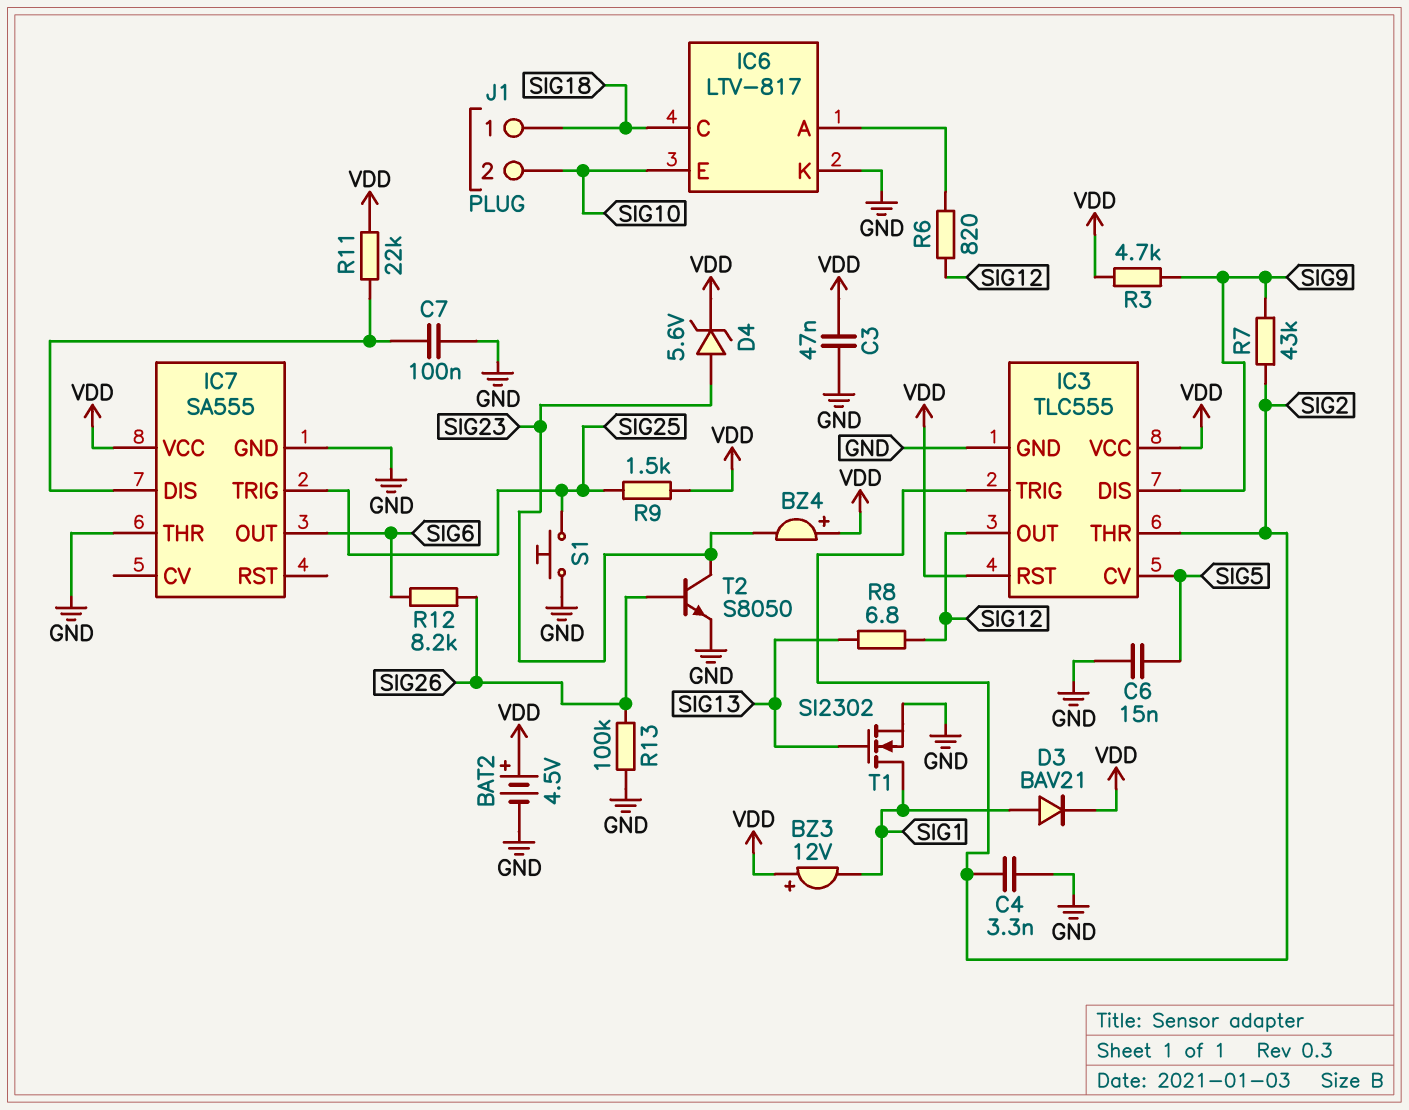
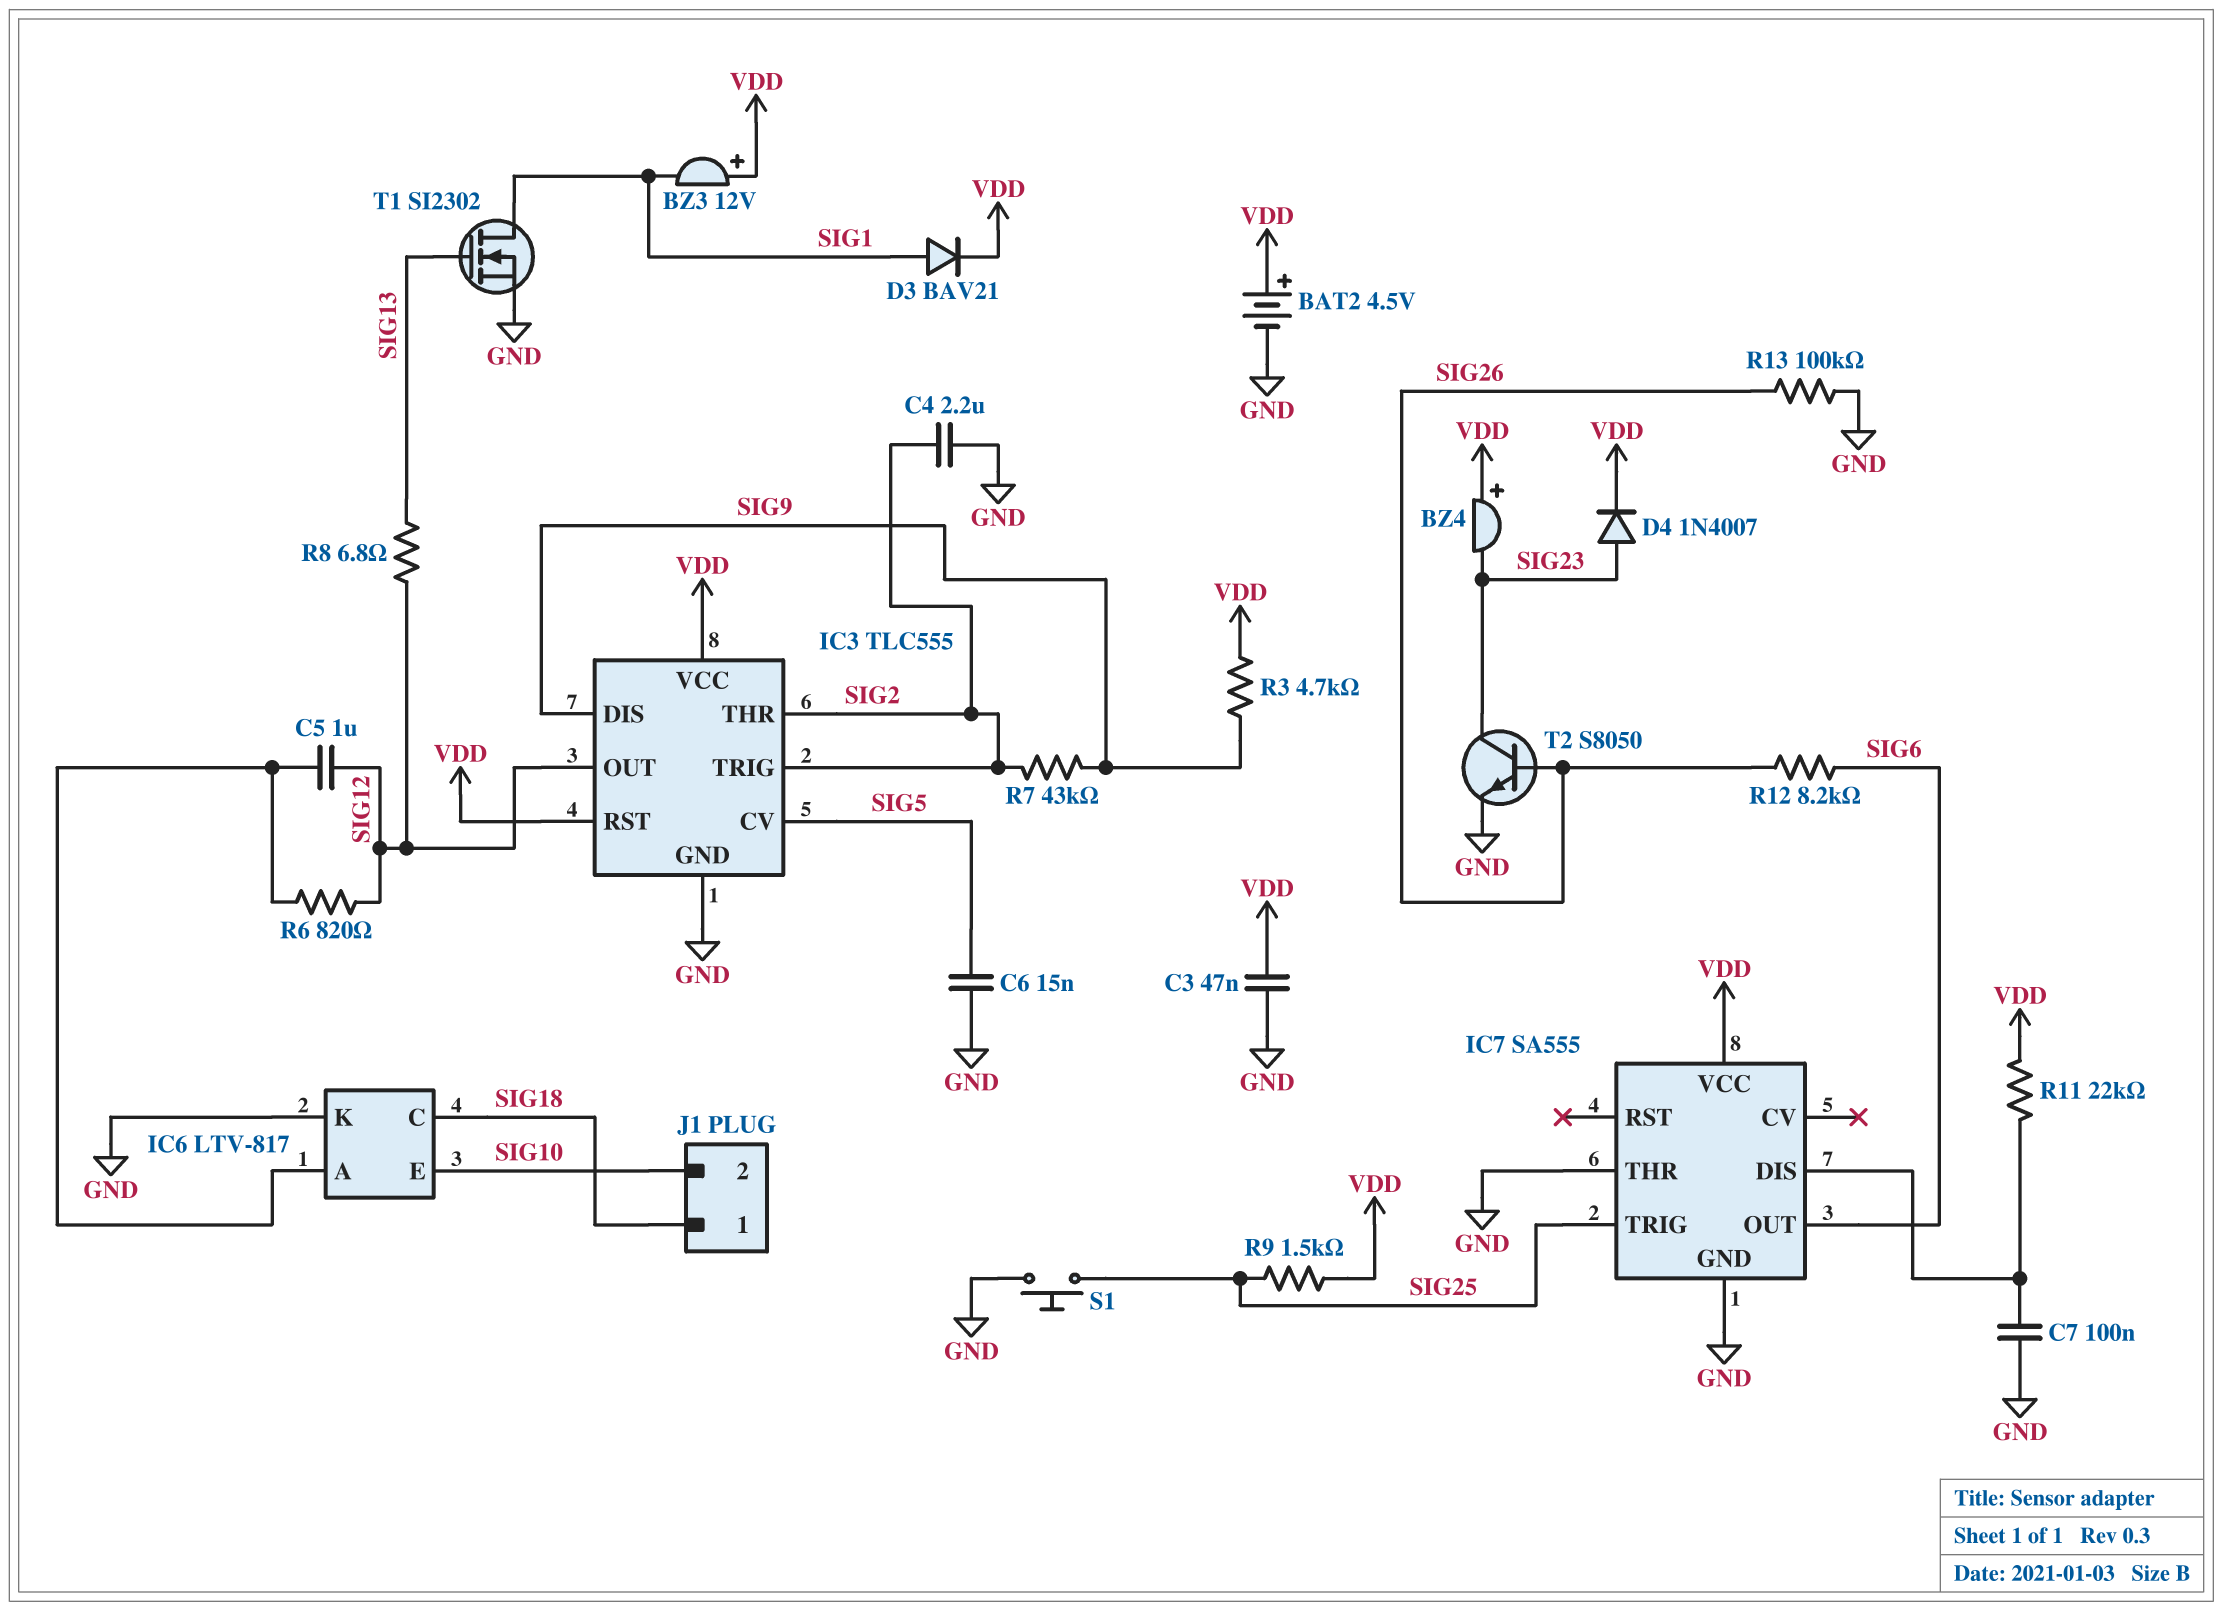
C4: 3.3nF (GND, SIG2) -> 2.2uF (GND, SIG2)
C5: none -> 1uF (IC6/A, SIG12)
D4: zener 5.6V (A SIG23, K VDD) -> diode 1N4007 (A SIG23, K VDD)

